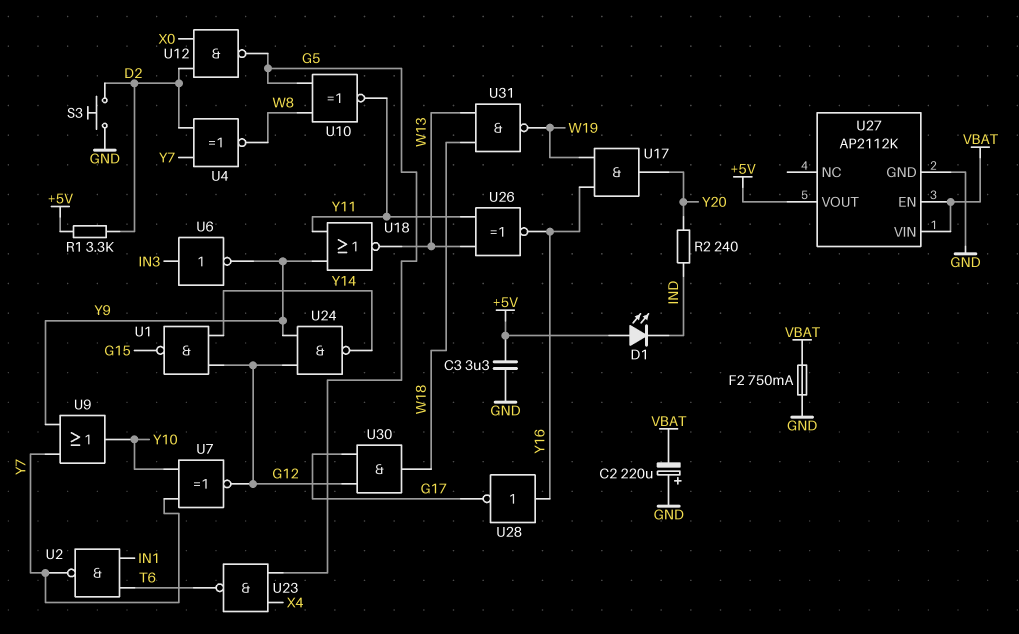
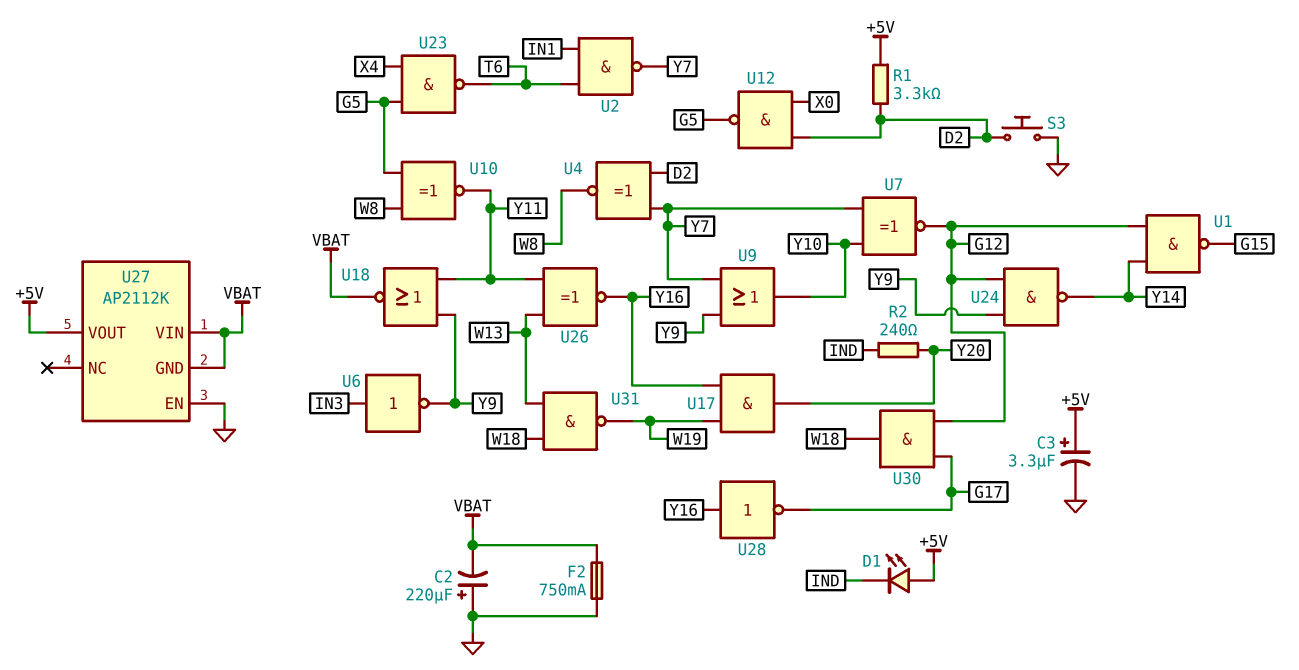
C3: 3.3uF (+5V, GND) -> 3.3uF (plus +5V, minus GND)
U18: NOR (in Y9, in Y11, out W13) -> NOR (in Y9, in Y11, out VBAT)
U27 pin EN: VBAT -> GND
U27 pin GND: GND -> VBAT

